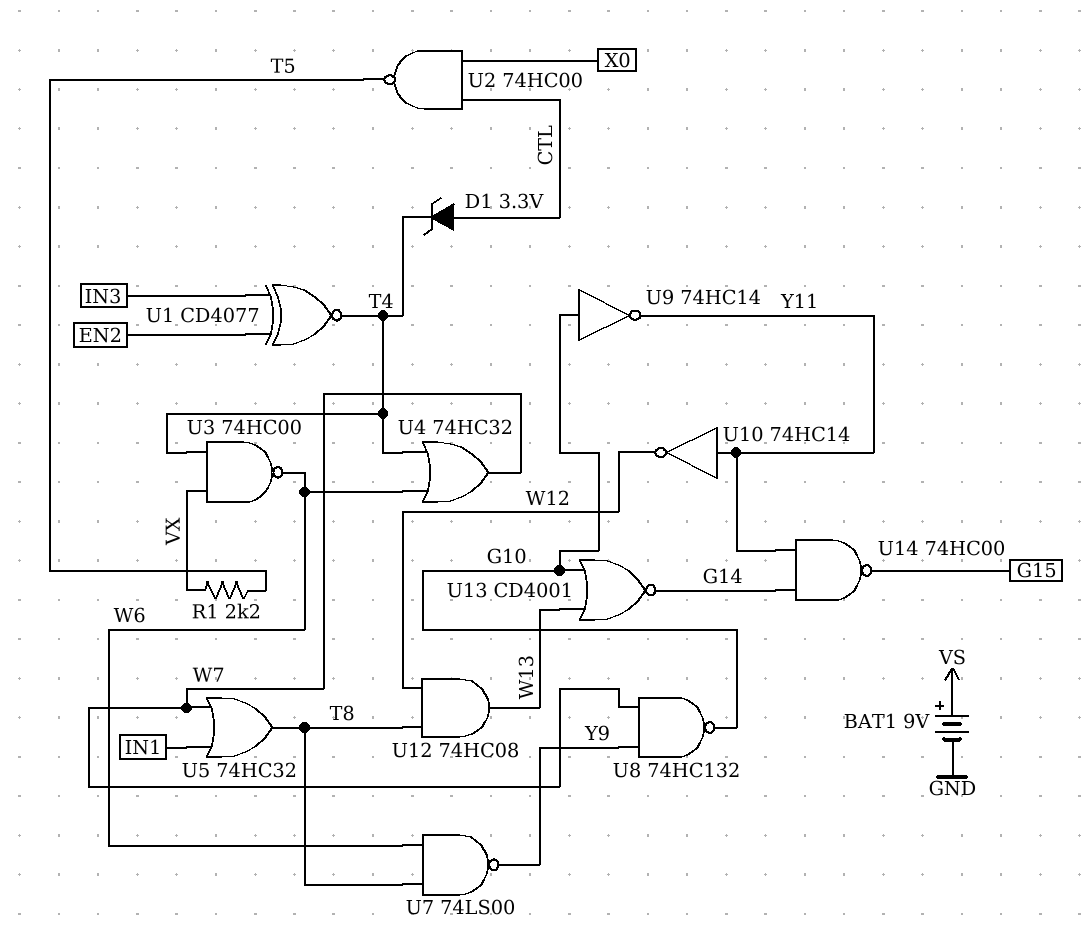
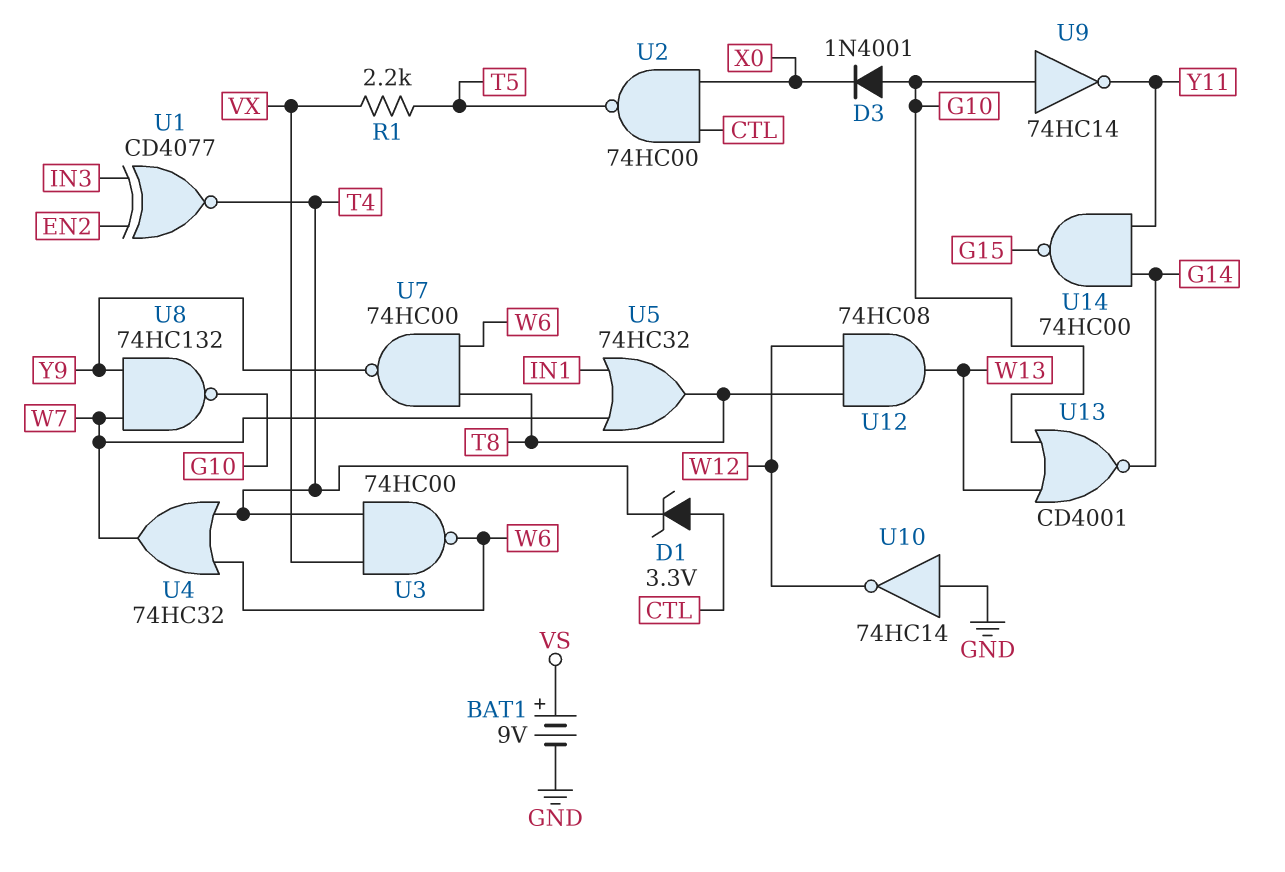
D3: none -> diode 1N4001 (A G10, K X0)
U7: NAND 74LS00 (in T8, in W6, out Y9) -> NAND 74HC00 (in T8, in W6, out Y9)
U10: NOT 74HC14 (in Y11, out W12) -> NOT 74HC14 (in GND, out W12)

